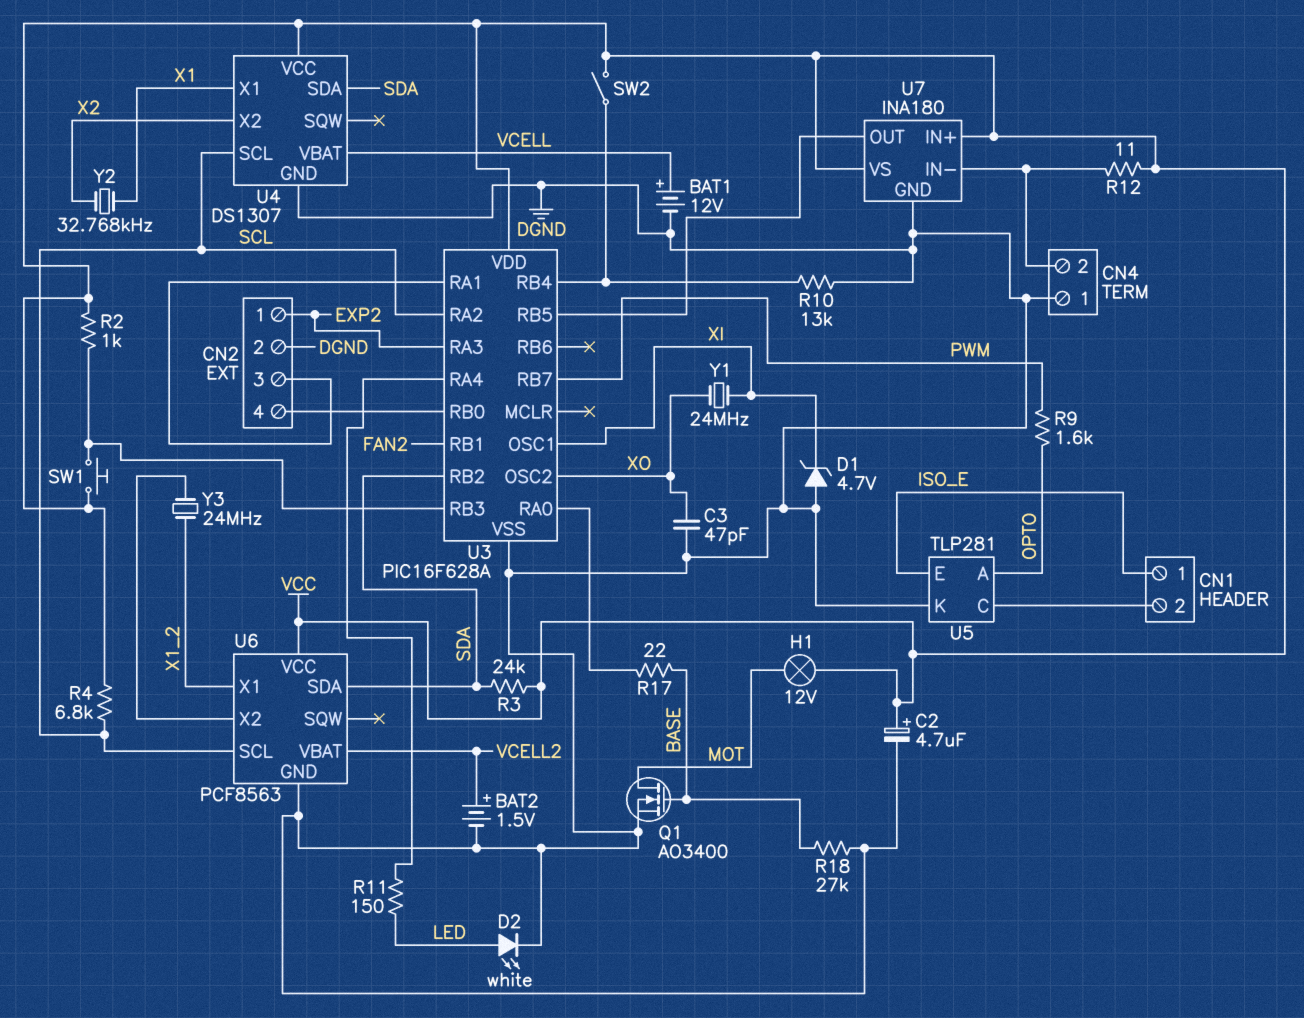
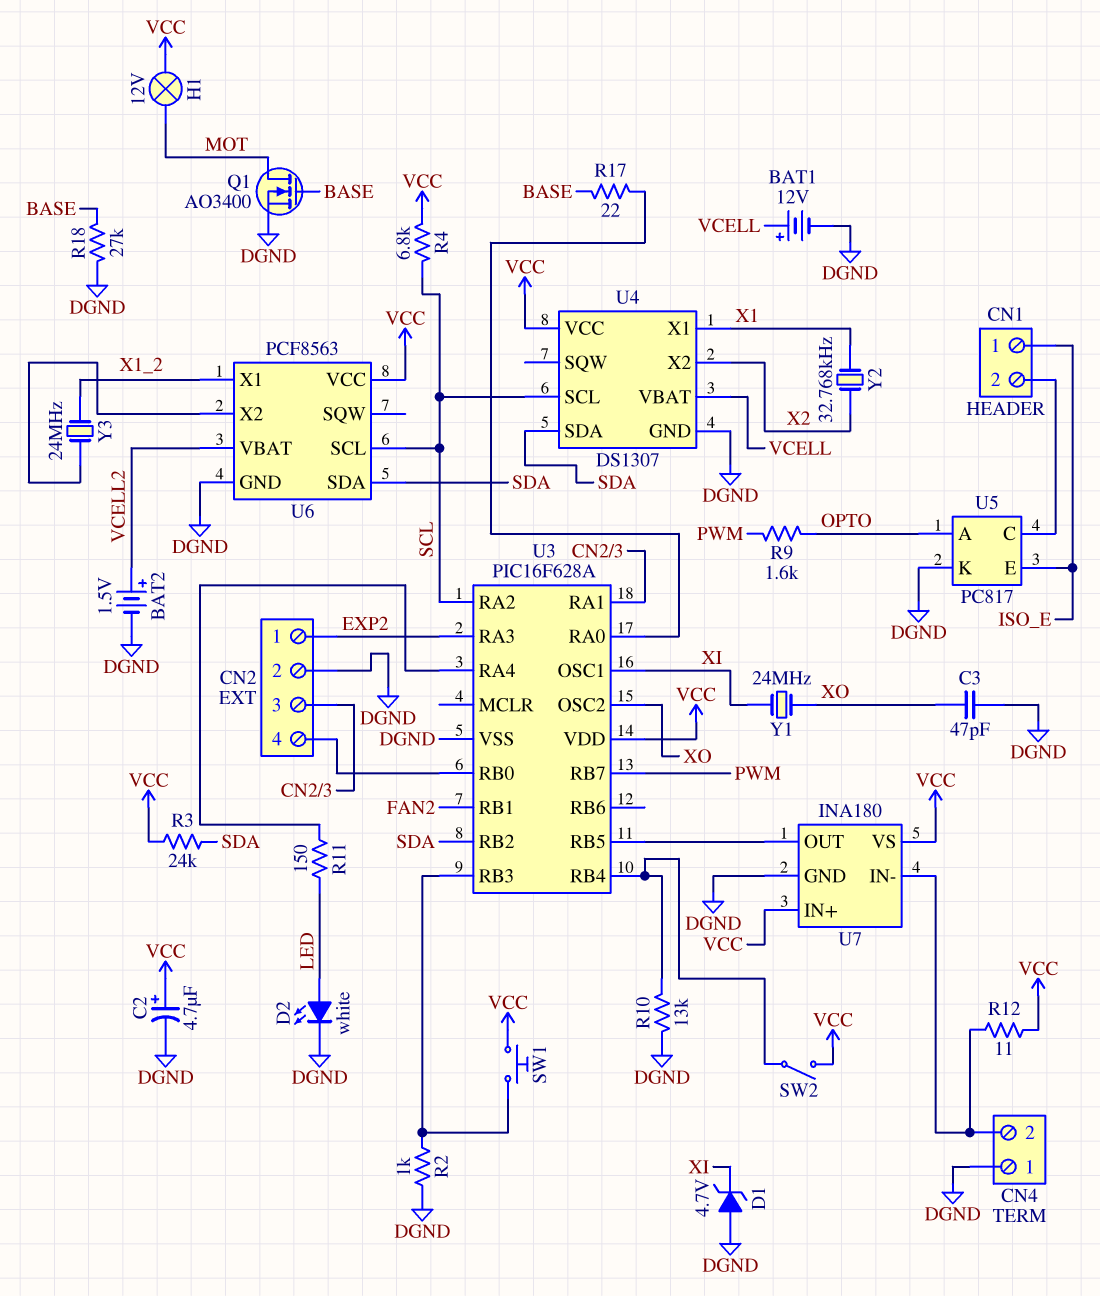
R2: 1k (U3/RB3, VCC) -> 1k (DGND, U3/RB3)
U5: TLP281 -> PC817

